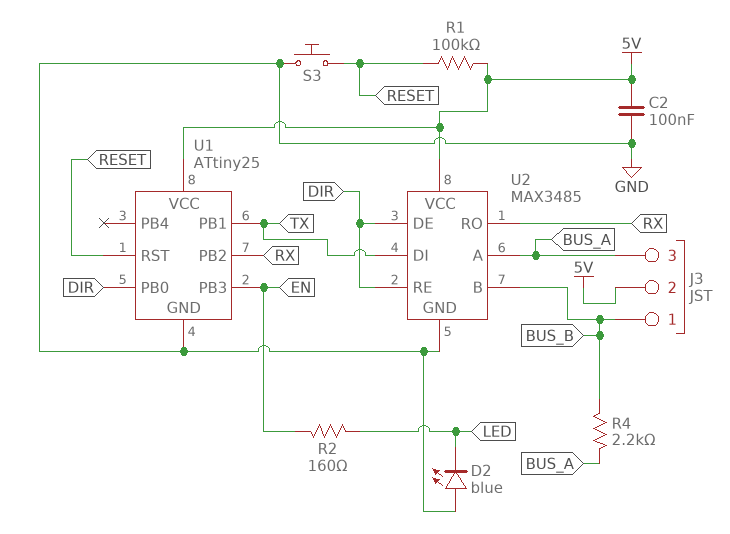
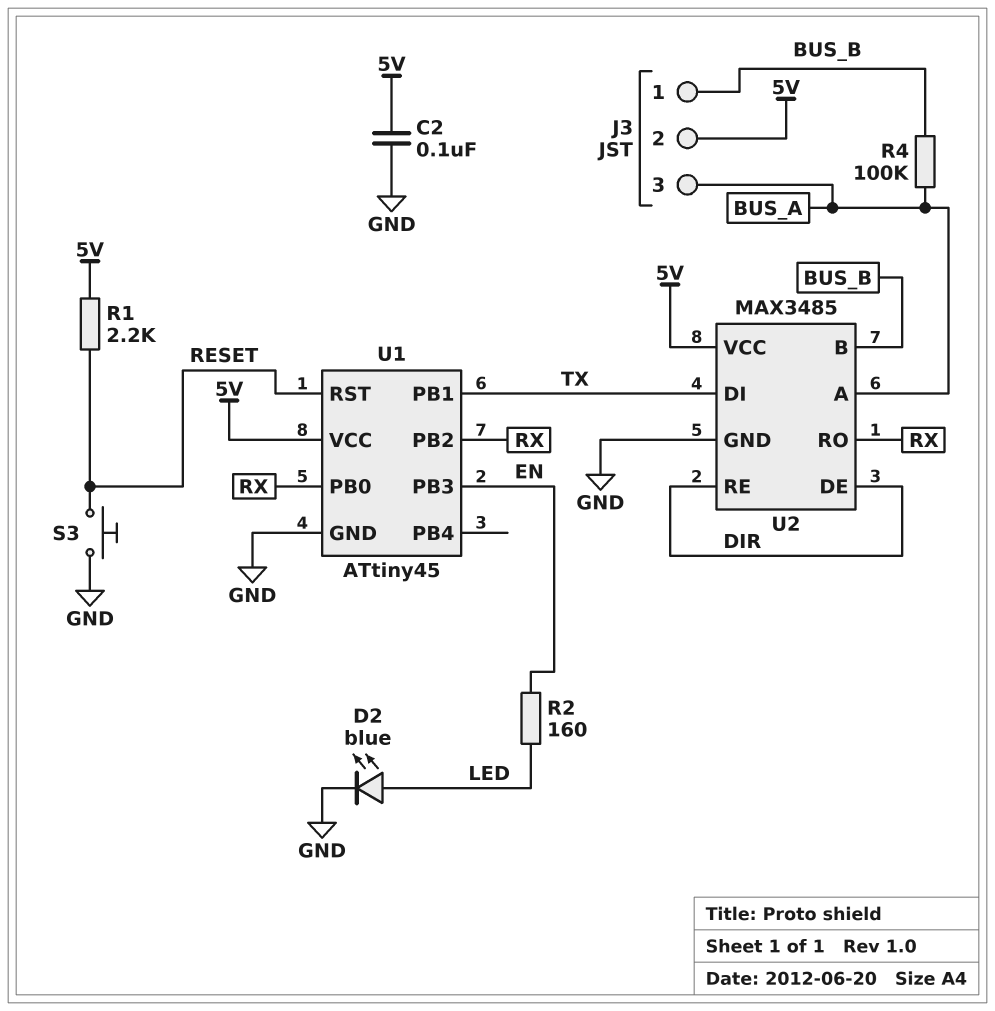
D2: LED blue (A GND, K LED) -> LED blue (A LED, K GND)
R1: 100k (5V, RESET) -> 2.2k (5V, RESET)
R4: 2.2k (BUS_A, BUS_B) -> 100k (BUS_A, BUS_B)
U1: ATtiny25 -> ATtiny45
U1 pin PB0: DIR -> RX

